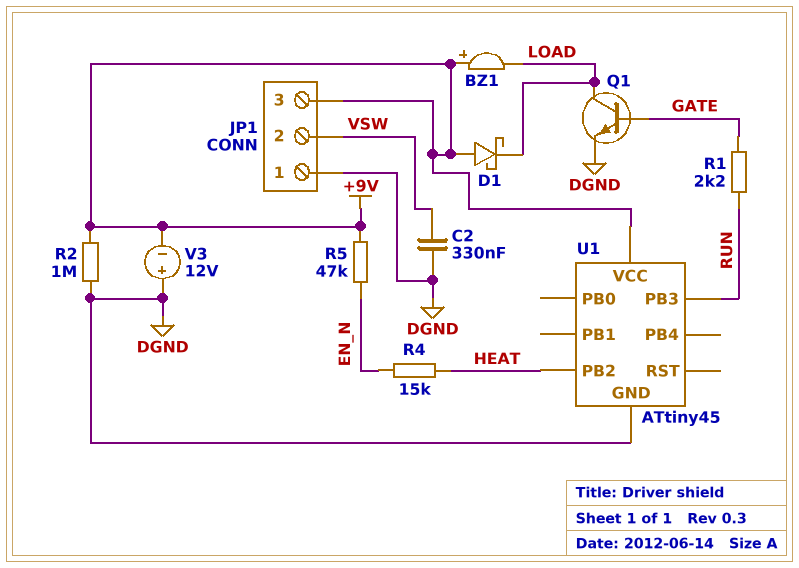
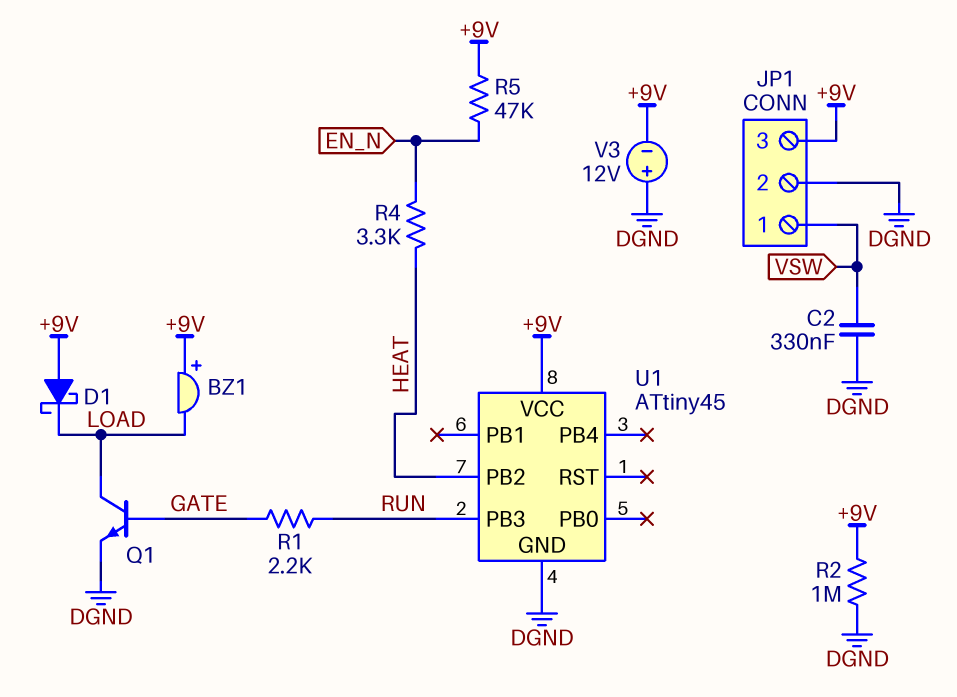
JP1 pin 1: DGND -> VSW
JP1 pin 2: VSW -> DGND
R4: 15k (EN_N, HEAT) -> 3.3k (EN_N, HEAT)

